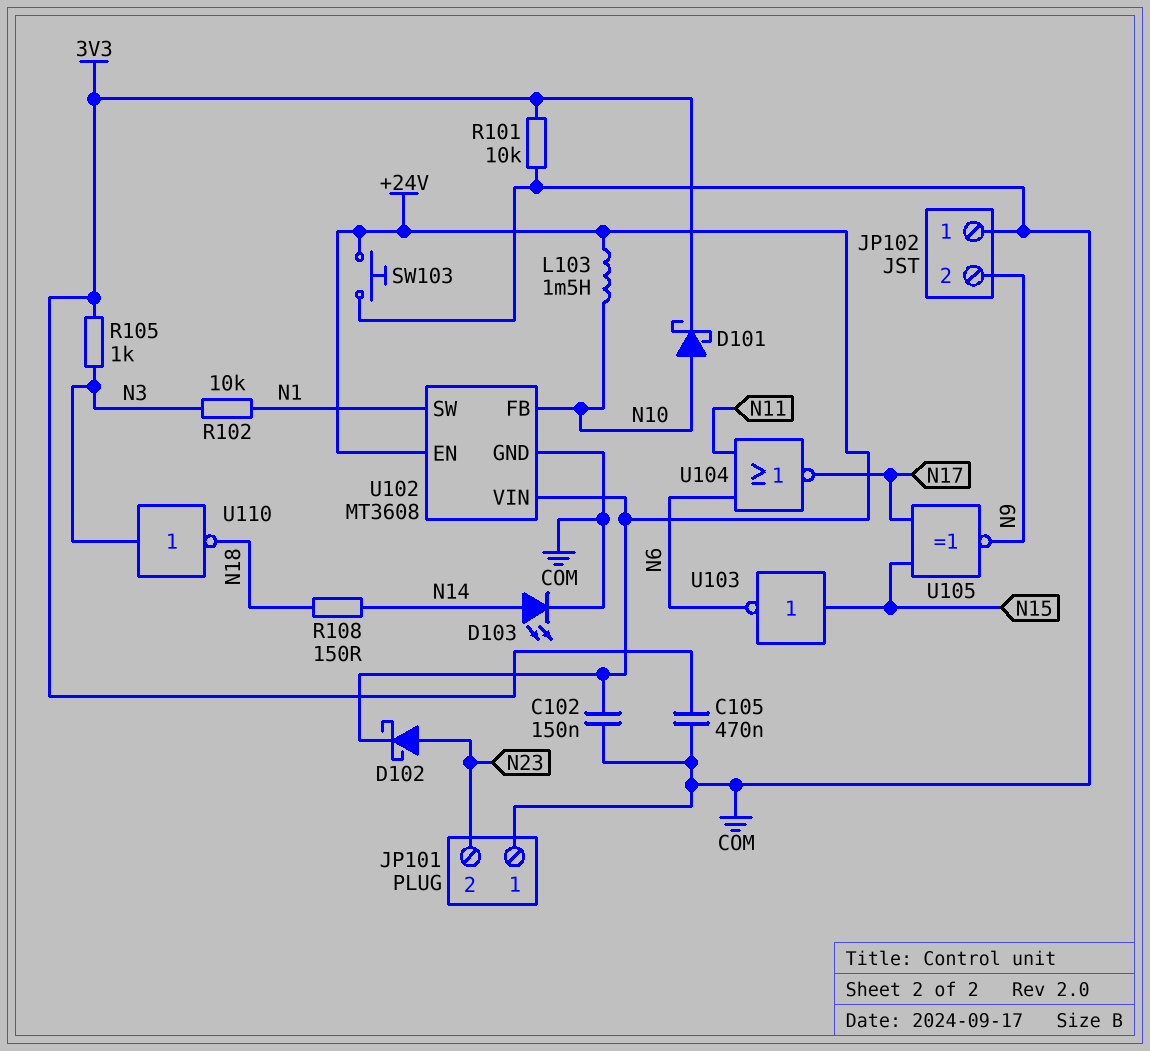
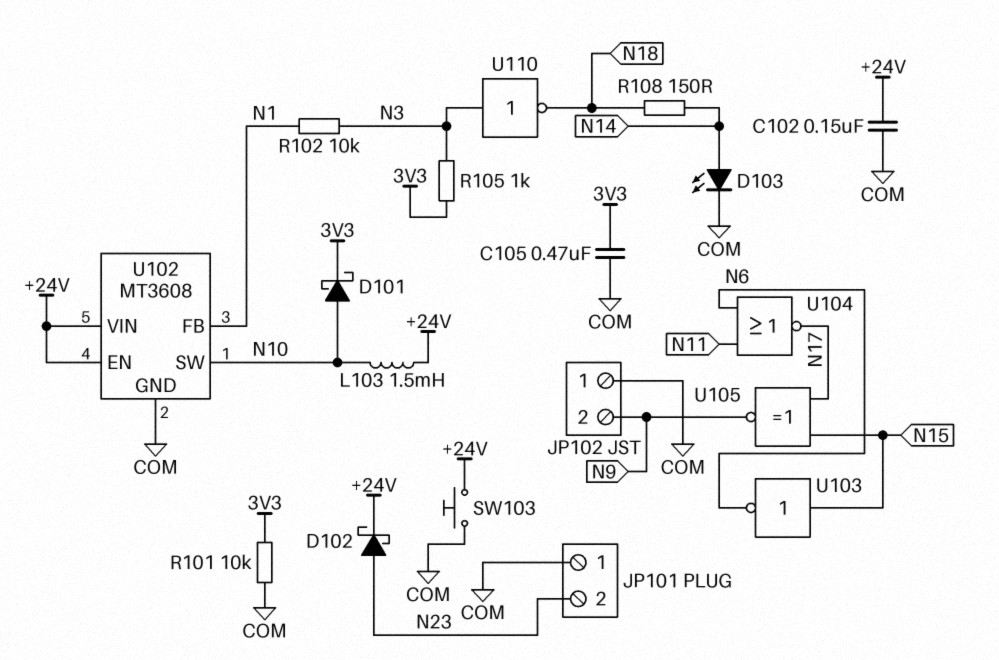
U102 pin FB: N10 -> N1
U102 pin SW: N1 -> N10

